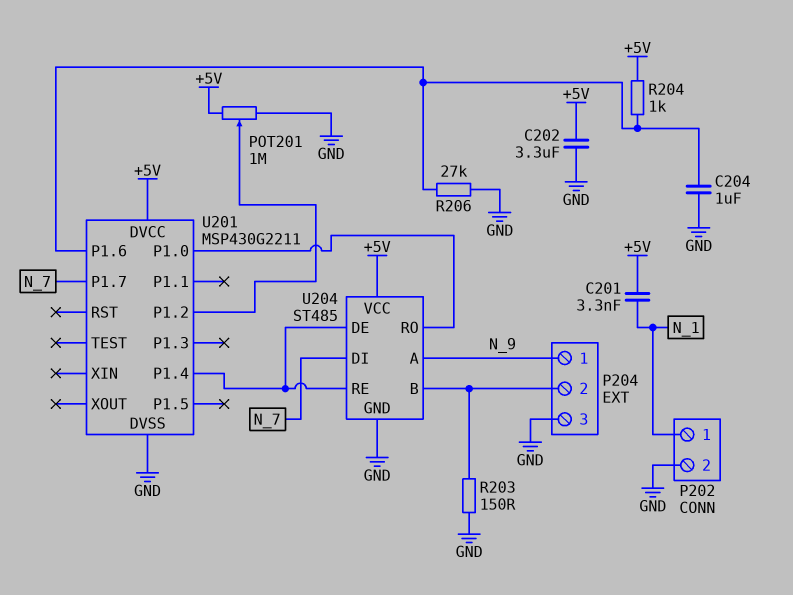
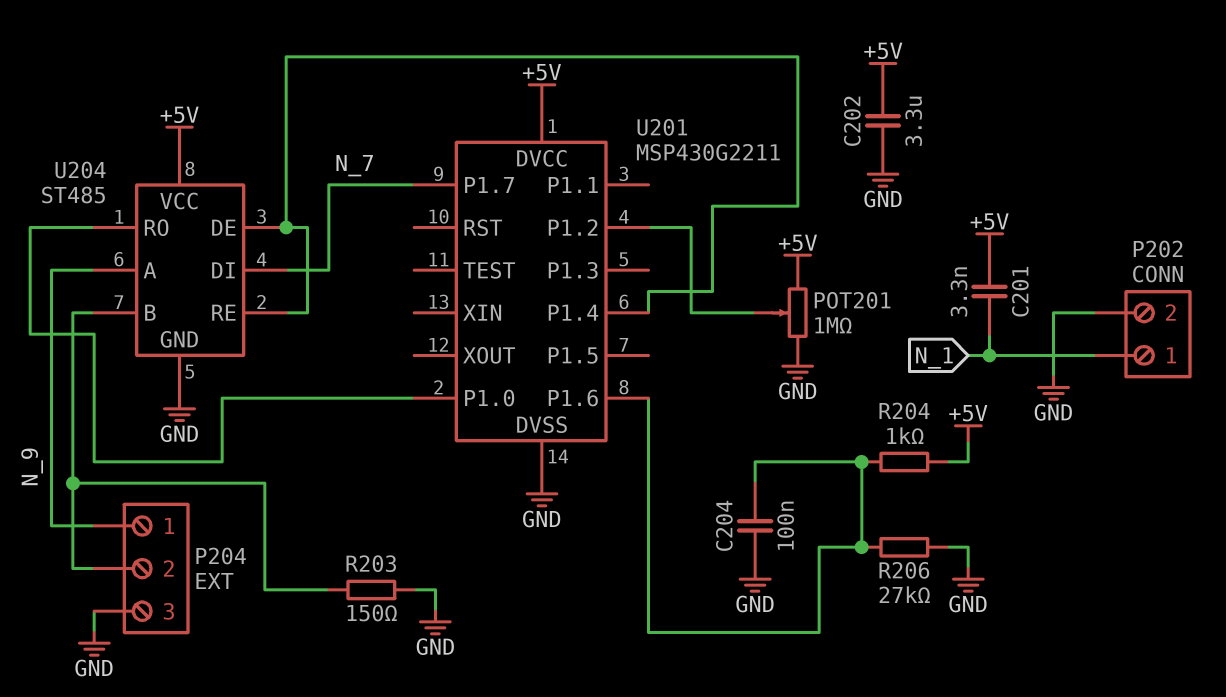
C204: 1uF (GND, U201/P1.6) -> 100nF (GND, U201/P1.6)

